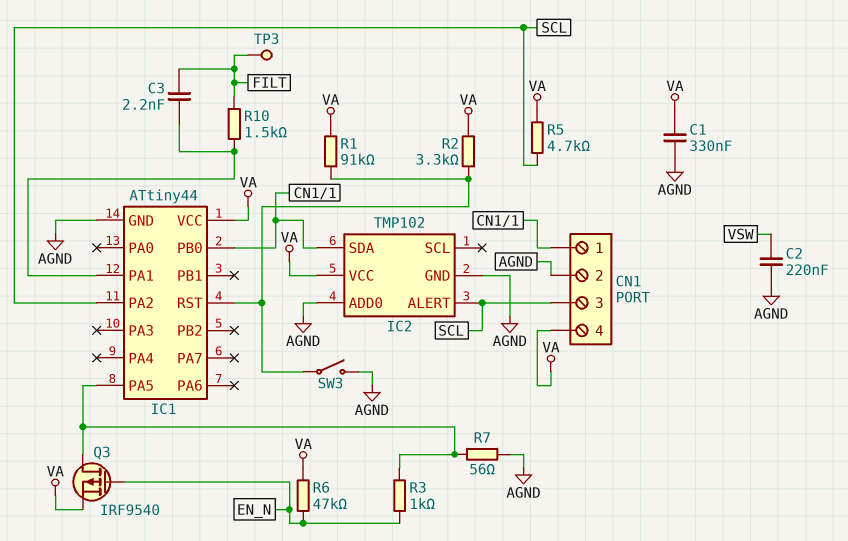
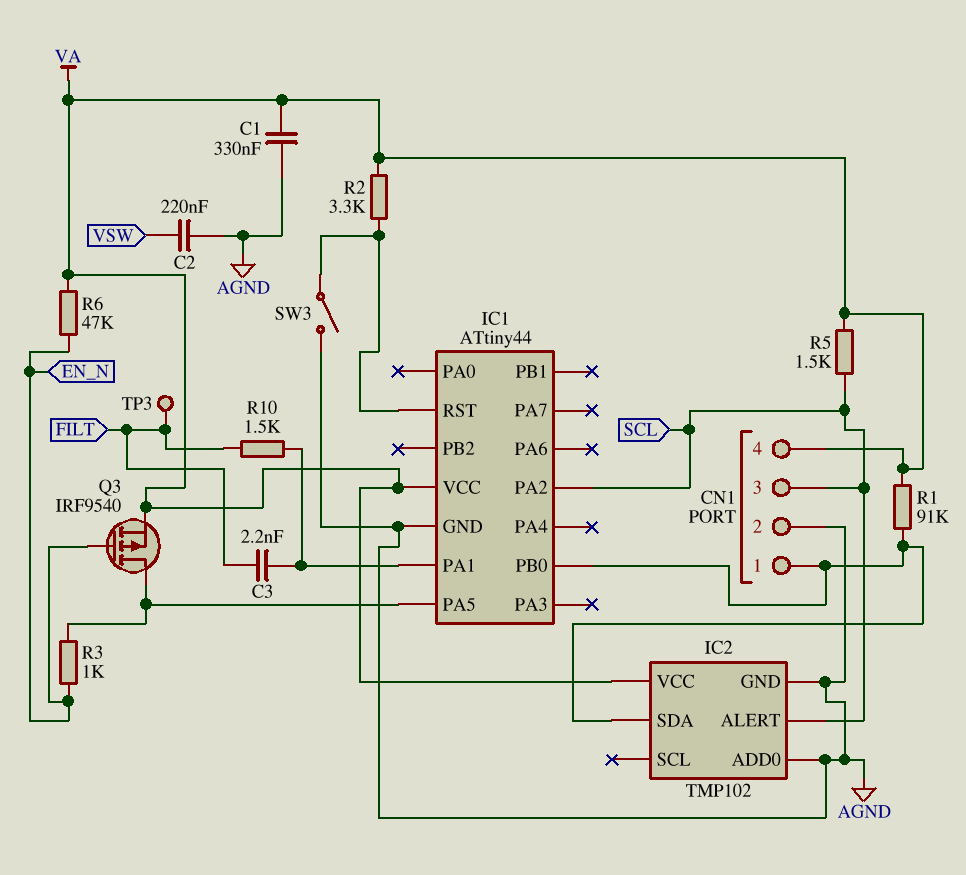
R1: 91k (IC1/RST, VA) -> 91k (CN1/1, VA)
R5: 4.7k (SCL, VA) -> 1.5k (SCL, VA)
R7: 56 (AGND, IC1/PA5) -> none

